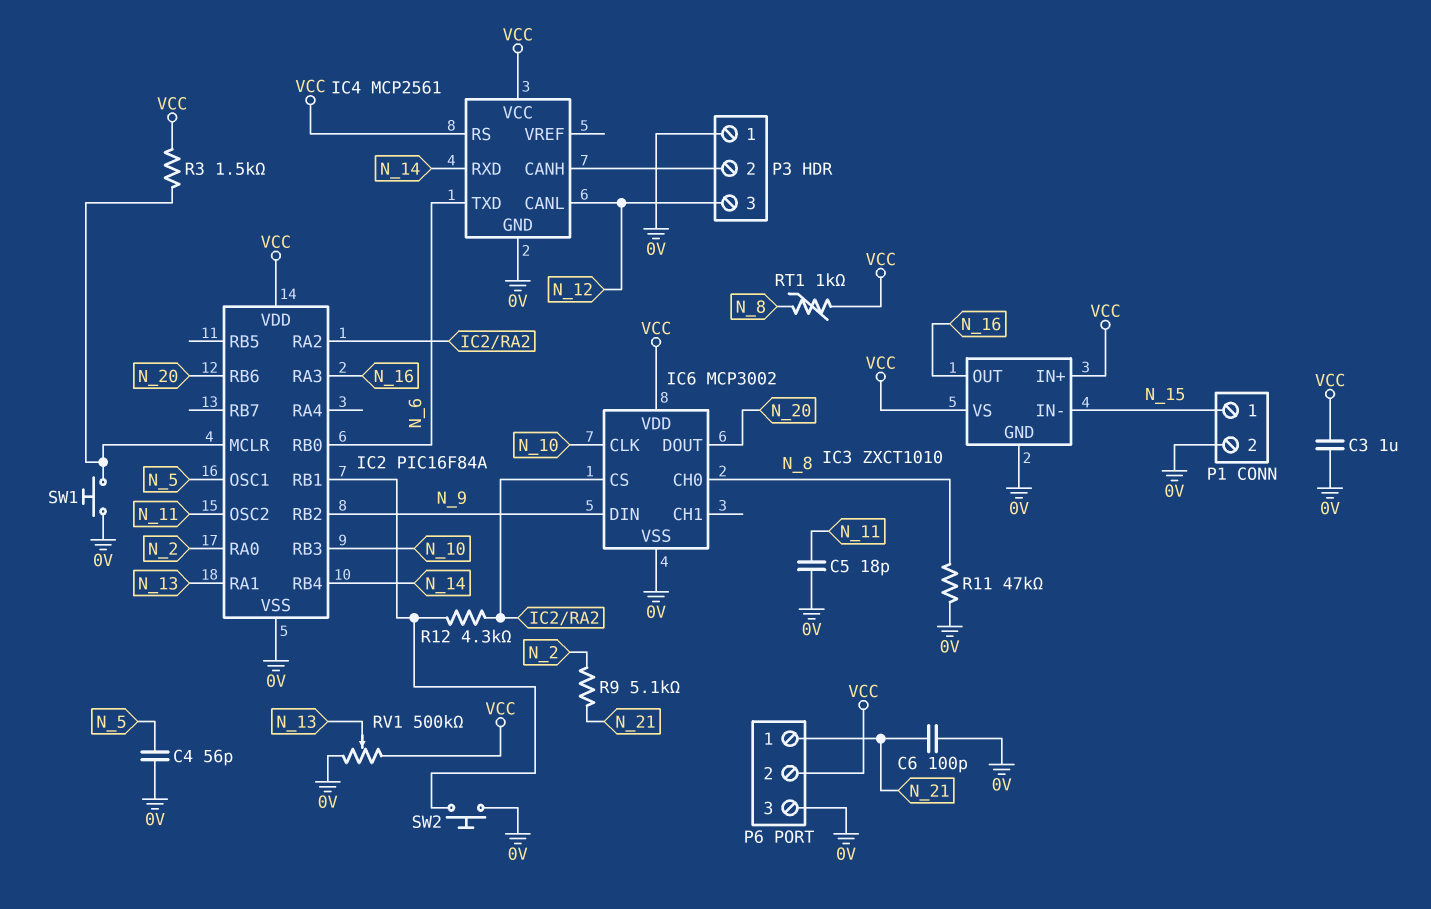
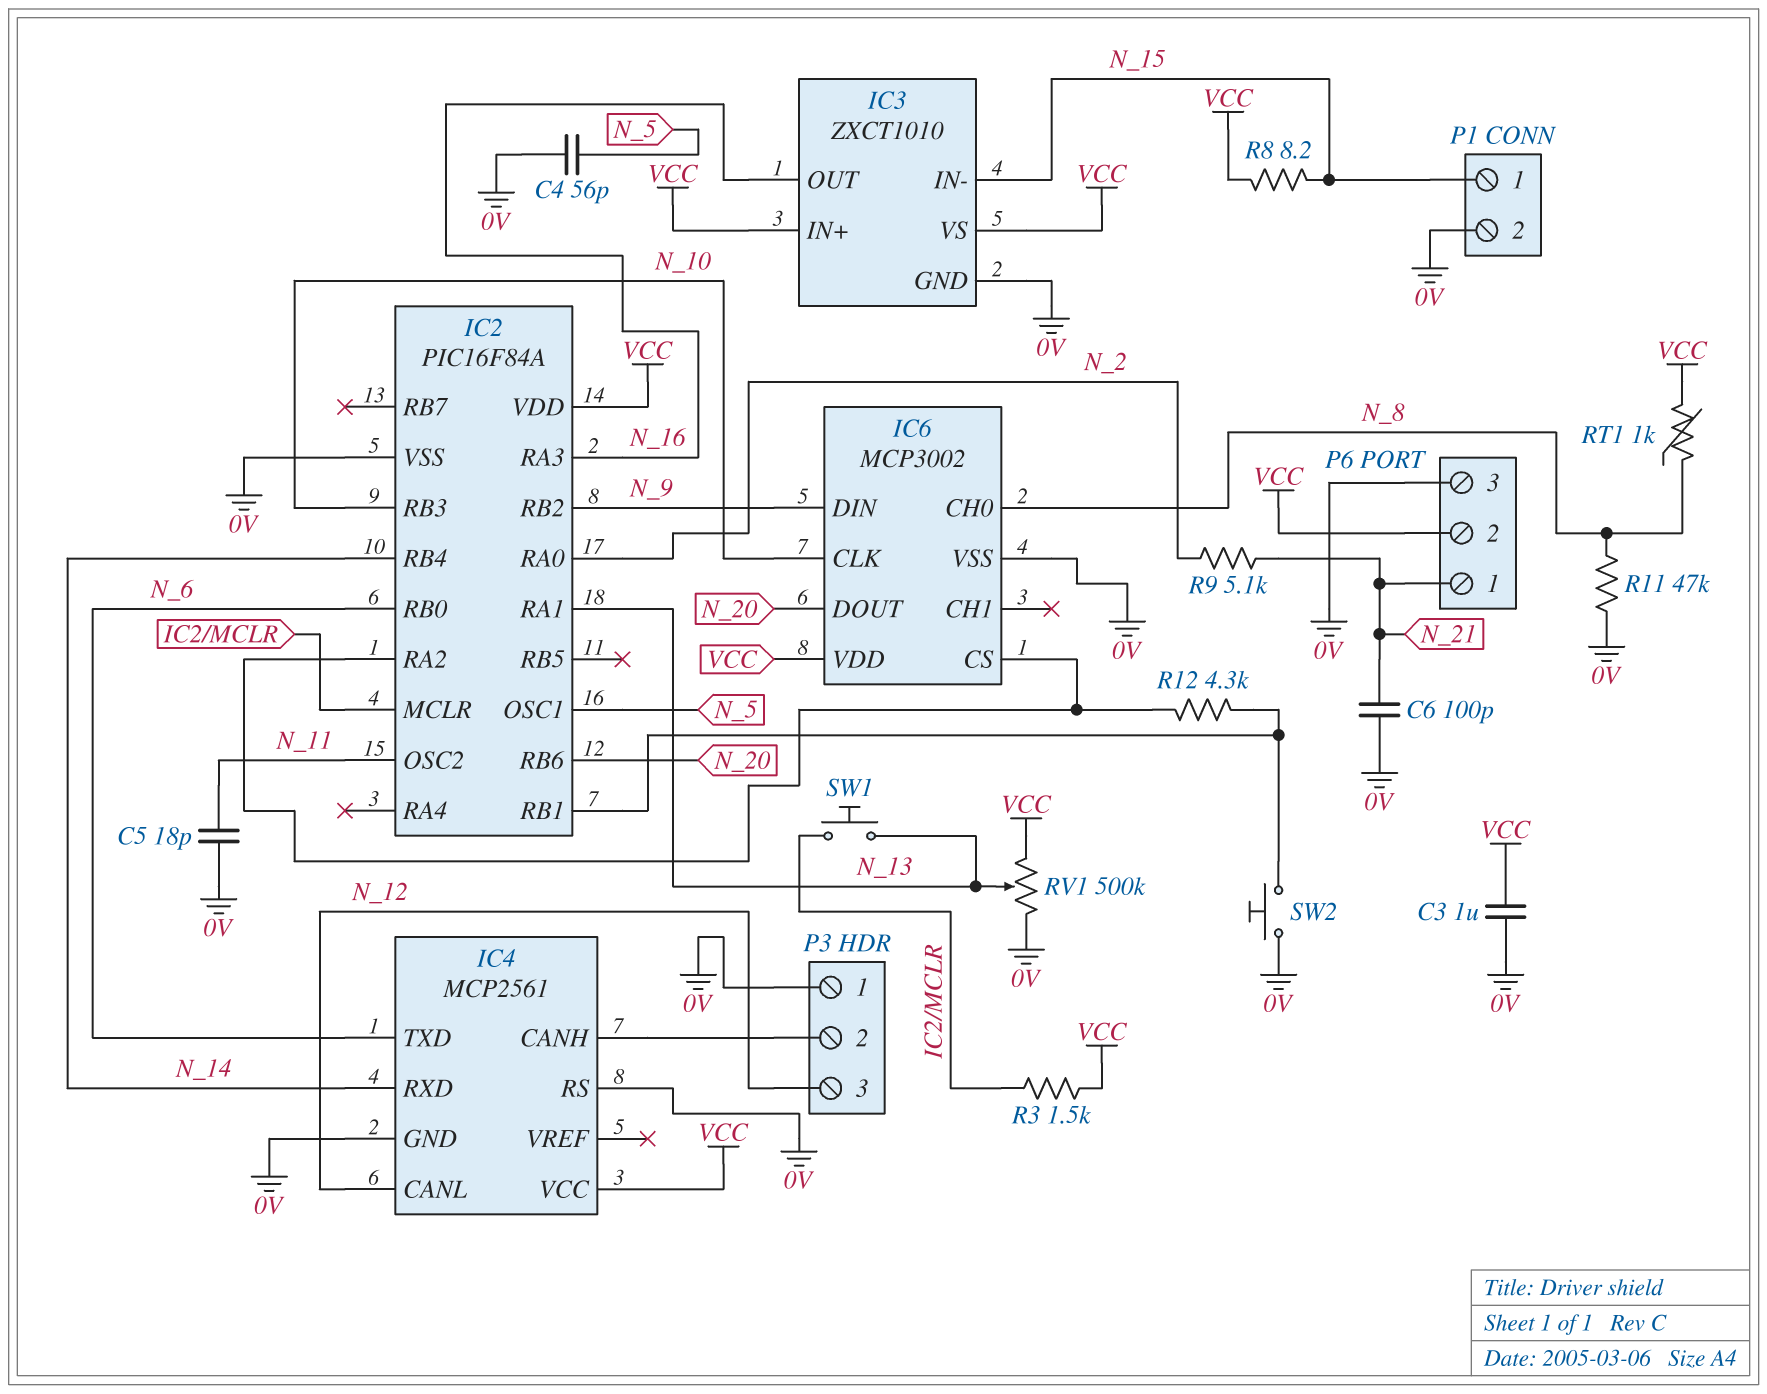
IC4 pin RS: VCC -> 0V
R8: none -> 8.2 (N_15, VCC)
SW1: button (0V, IC2/MCLR) -> button (IC2/MCLR, N_13)

